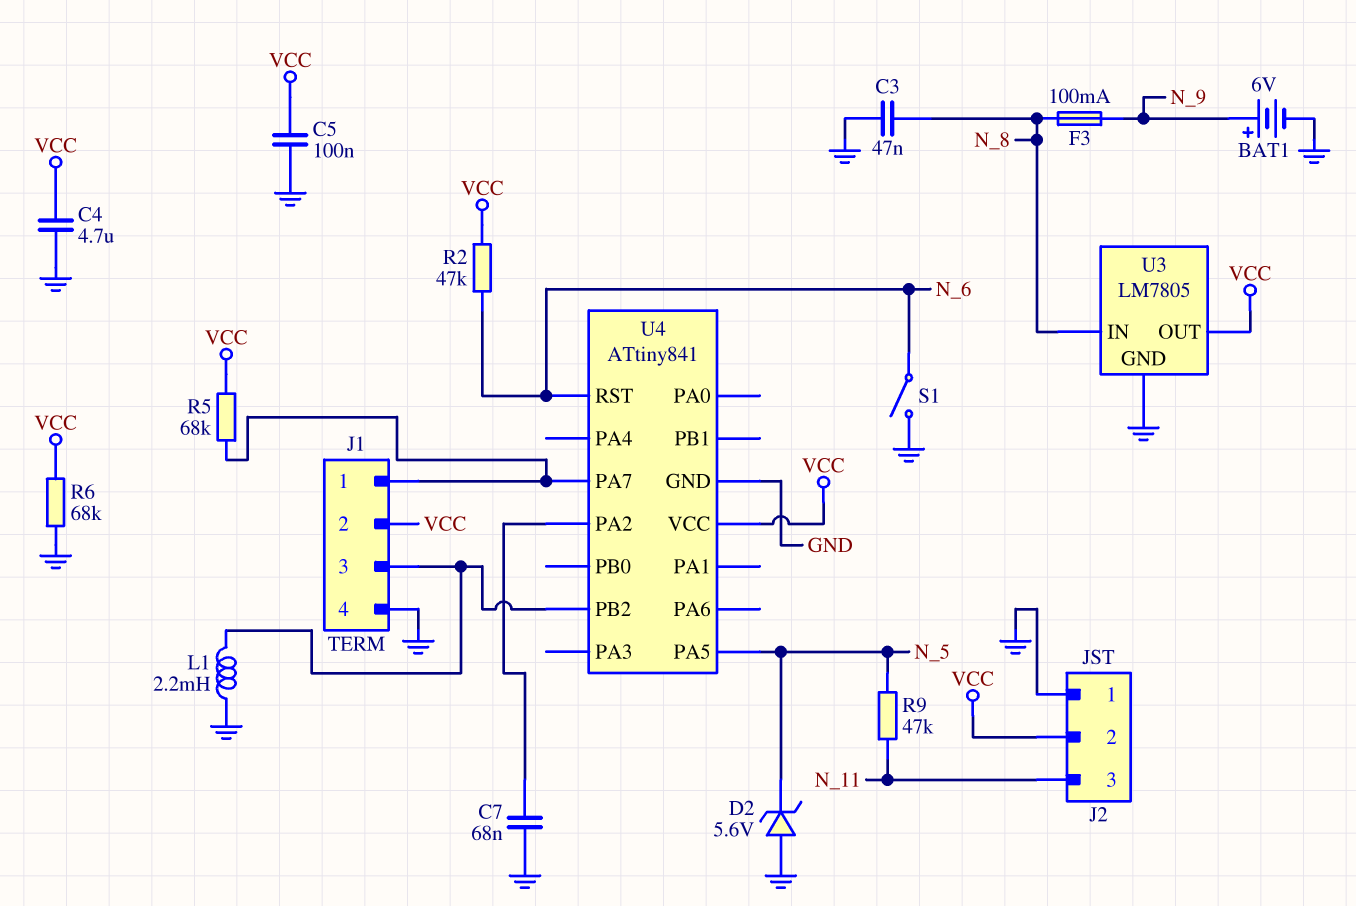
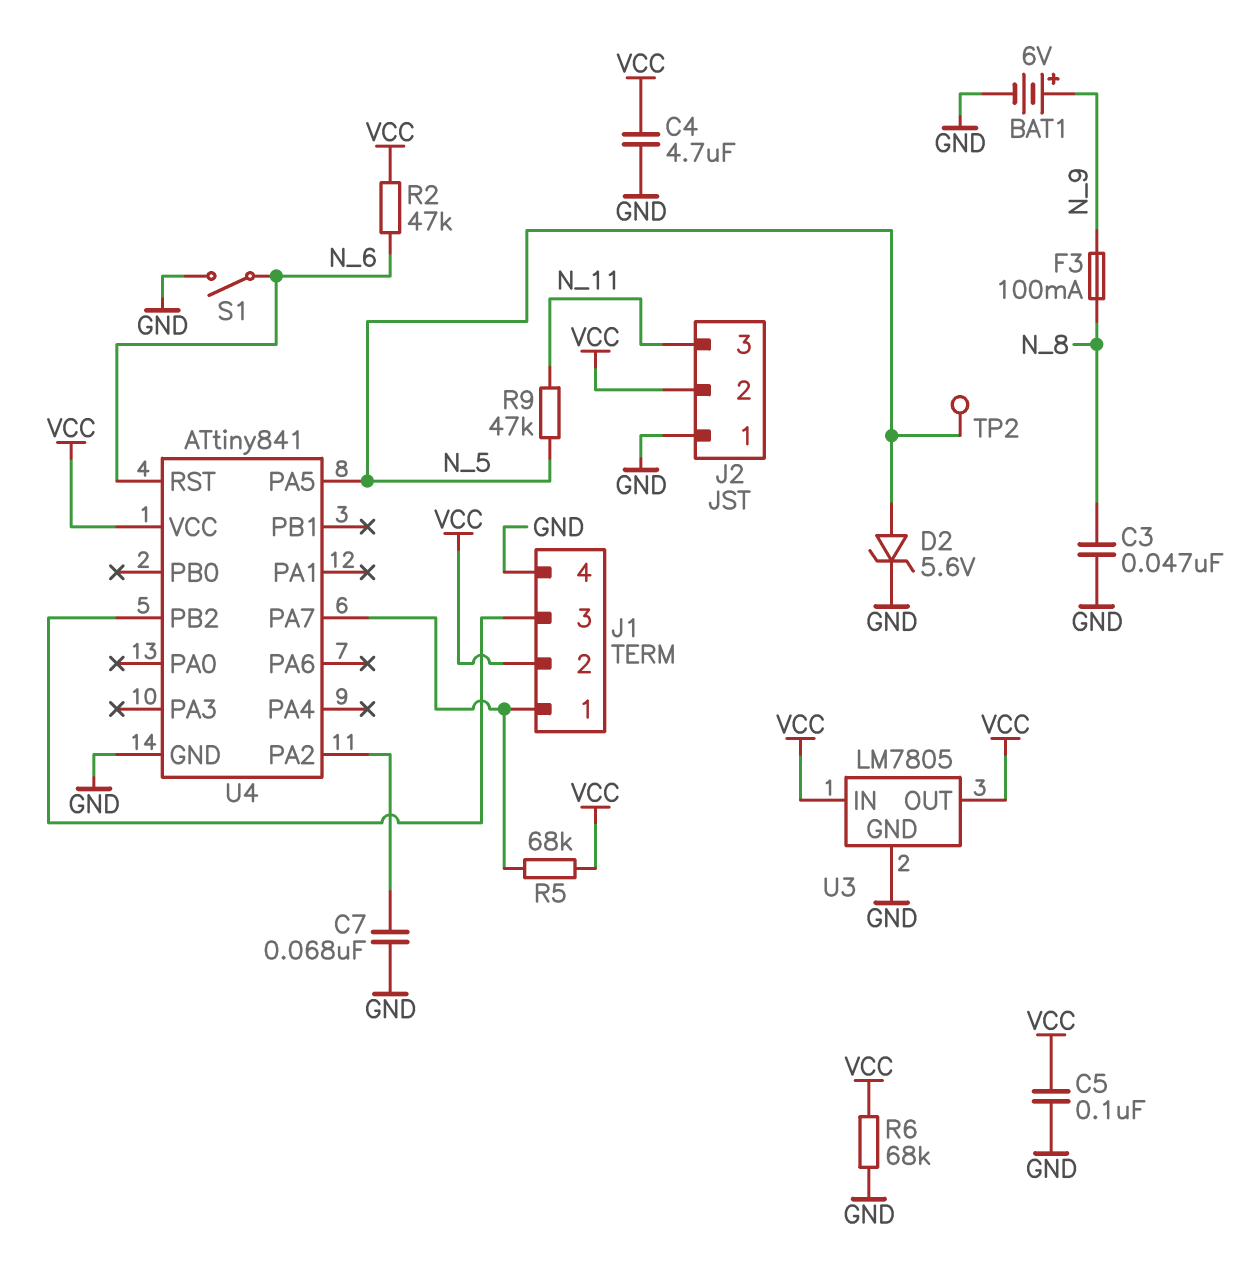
D2: zener 5.6V (A GND, K N_5) -> zener 5.6V (A N_5, K GND)
L1: 2.2mH (GND, J1/3) -> none
TP2: none -> test point (N_5)
U3 pin IN: N_8 -> VCC

